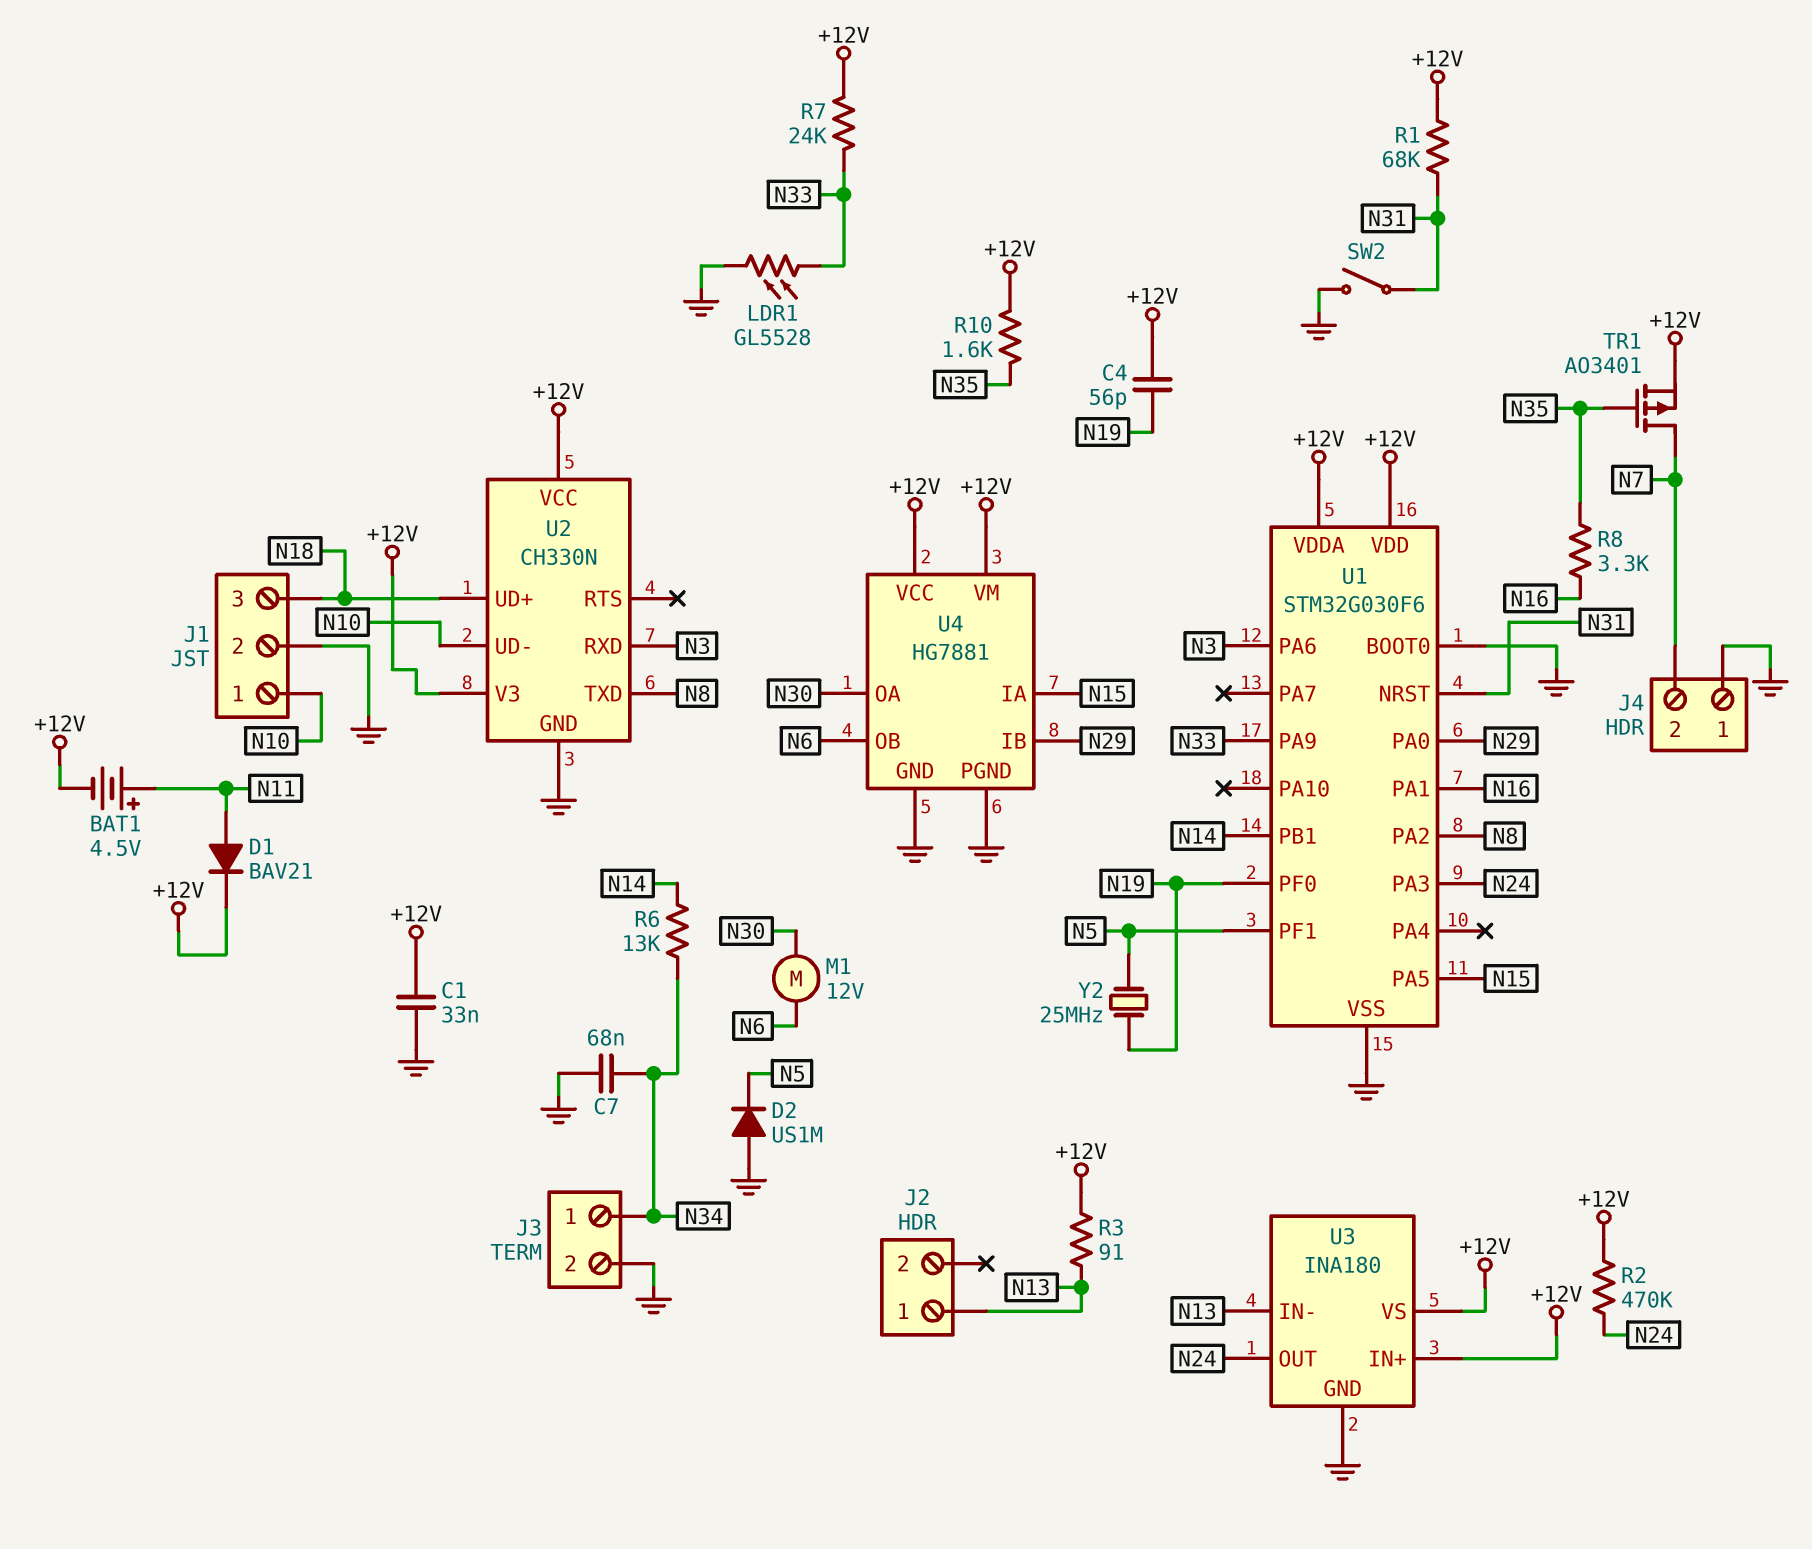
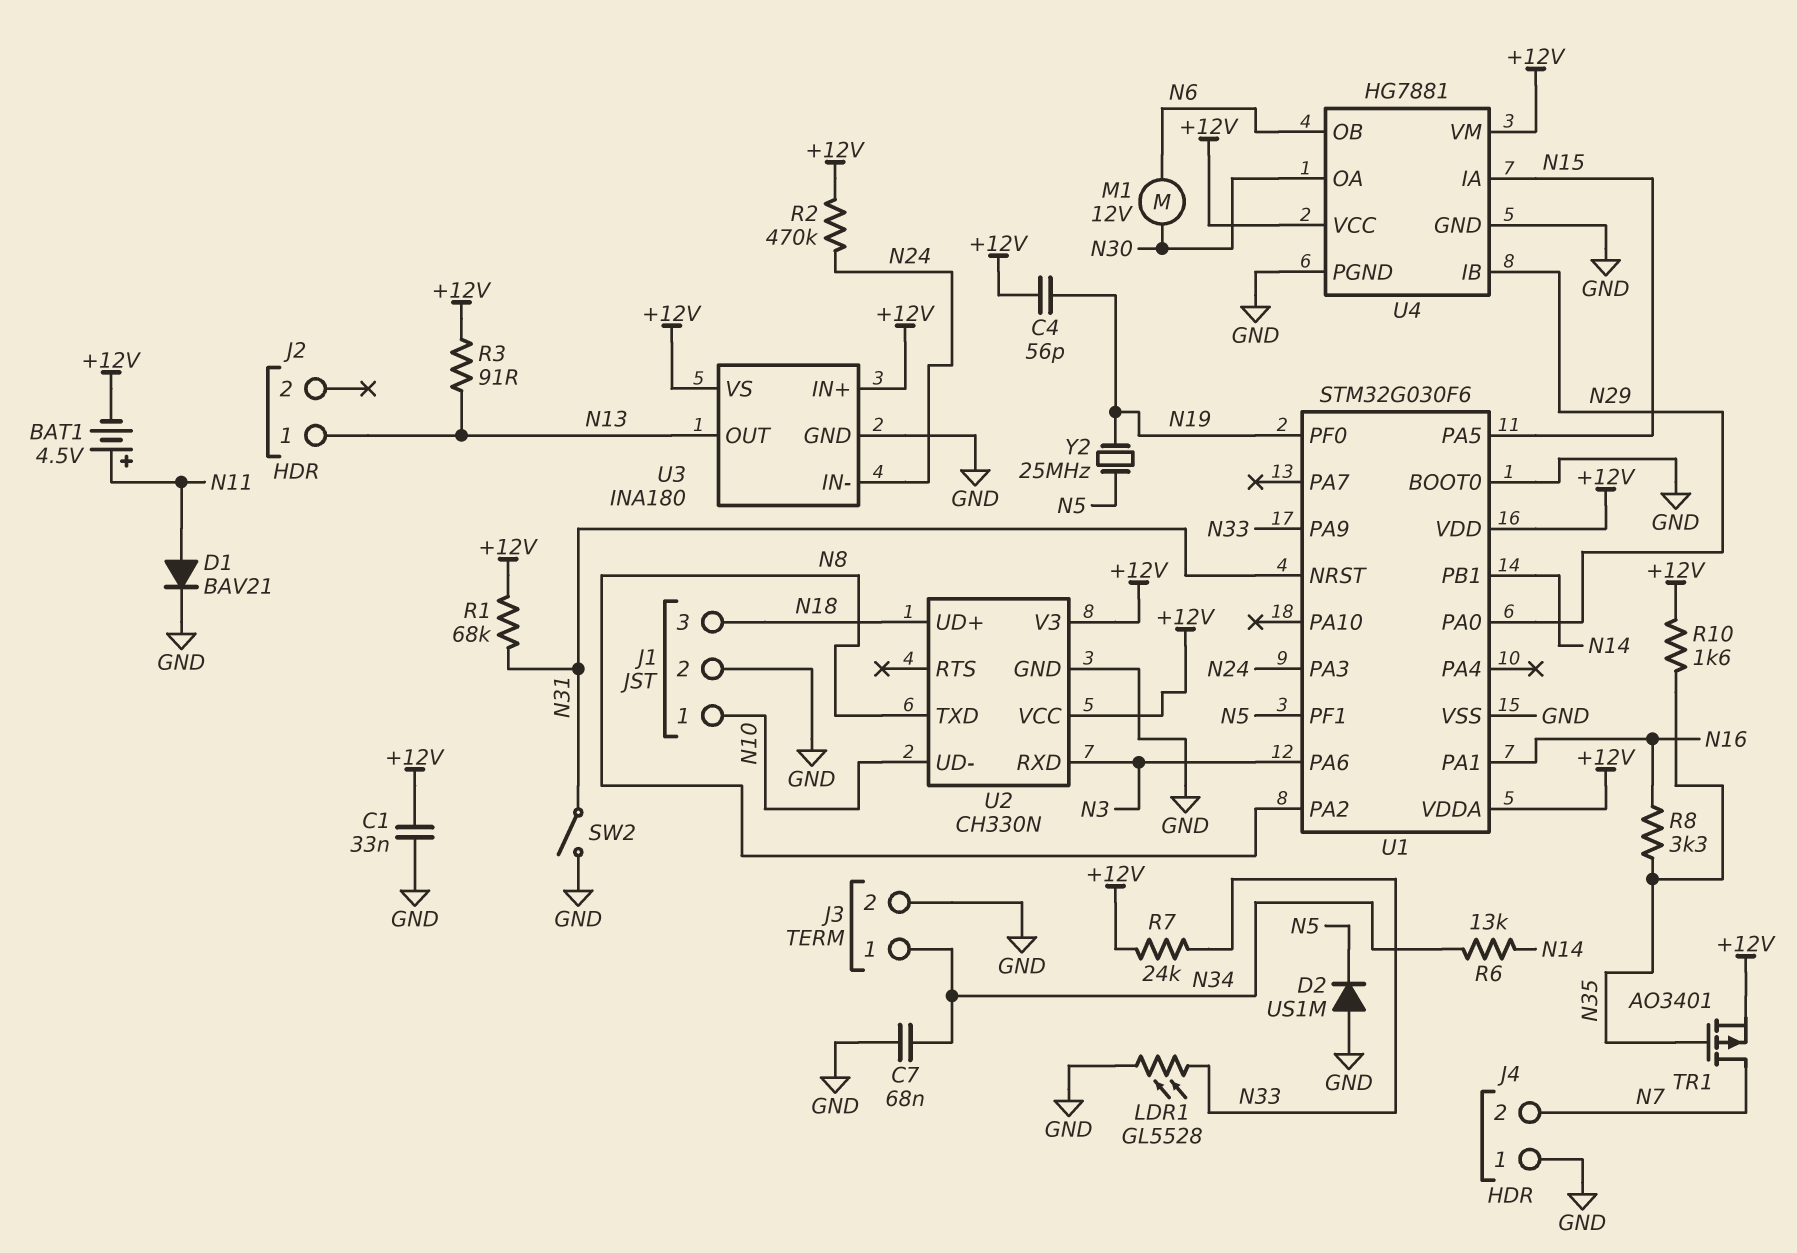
D1: diode BAV21 (A N11, K +12V) -> diode BAV21 (A N11, K GND)
U3 pin IN-: N13 -> N24
U3 pin OUT: N24 -> N13

